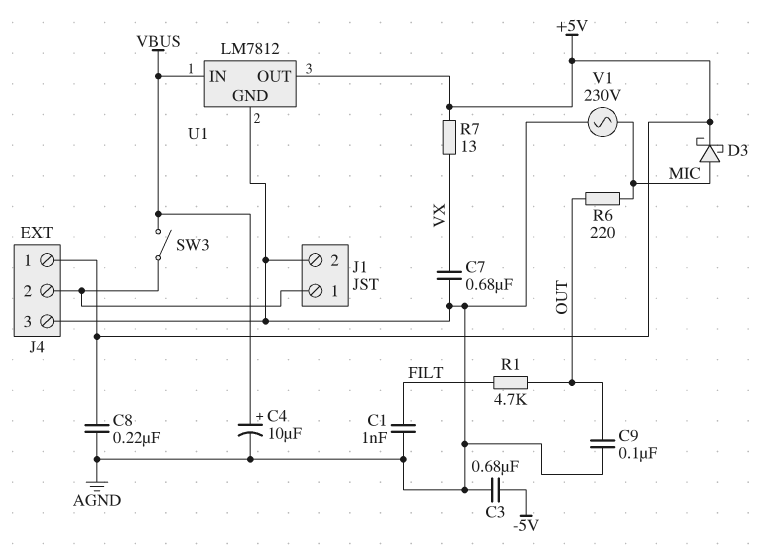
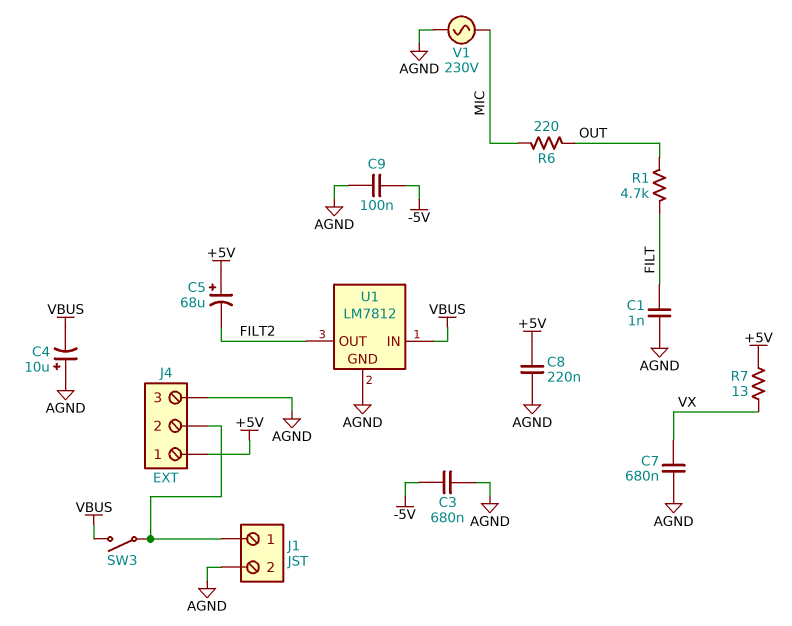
C4: 10uF (plus VBUS, minus AGND) -> 10uF (plus AGND, minus VBUS)
C5: none -> 68uF (plus +5V, minus FILT2)
C9: 100nF (AGND, OUT) -> 100nF (-5V, AGND)
D3: schottky (A MIC, K +5V) -> none
U1 pin OUT: +5V -> FILT2

